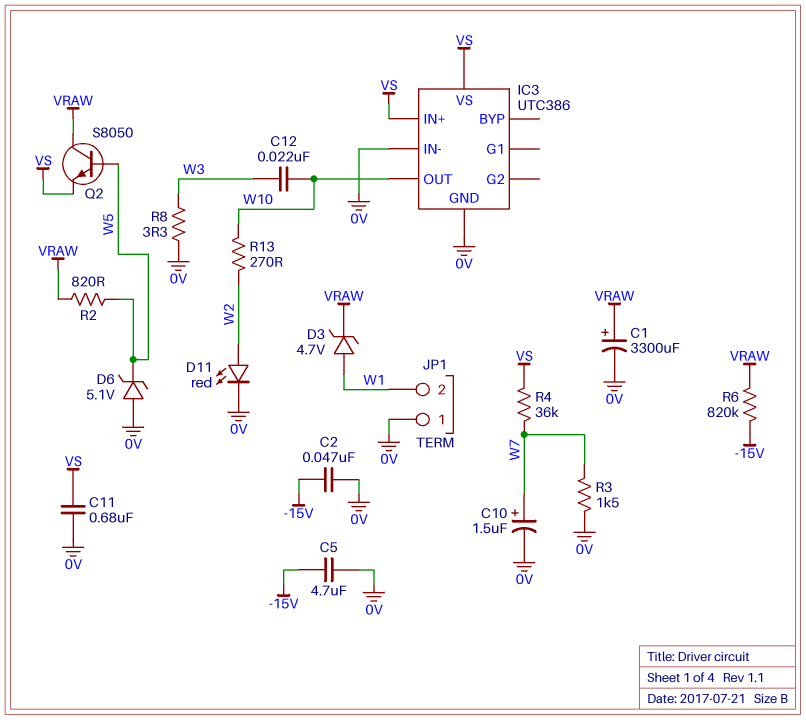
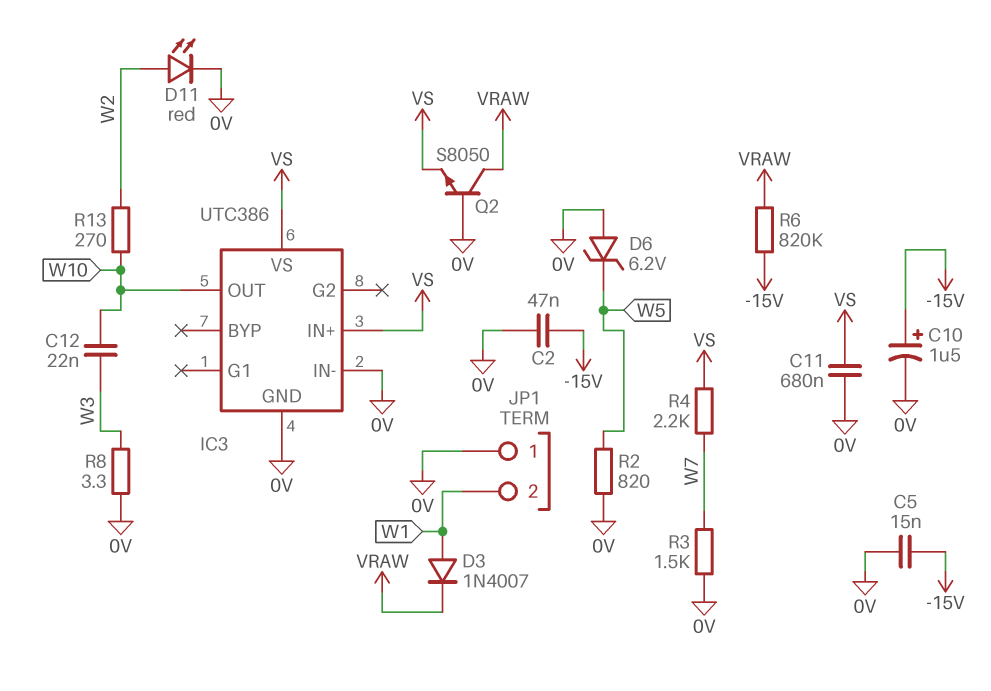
C1: 3300uF (plus VRAW, minus 0V) -> none
C5: 4.7uF (-15V, 0V) -> 15nF (-15V, 0V)
C10: 1.5uF (plus W7, minus 0V) -> 1.5uF (plus -15V, minus 0V)
D3: zener 4.7V (A W1, K VRAW) -> diode 1N4007 (A W1, K VRAW)
D6: zener 5.1V (A 0V, K W5) -> zener 6.2V (A 0V, K W5)
Q2: NPN S8050 (B W5, C VRAW, E VS) -> NPN S8050 (B 0V, C VRAW, E VS)
R2: 820 (VRAW, W5) -> 820 (0V, W5)
R4: 36k (VS, W7) -> 2.2k (VS, W7)

